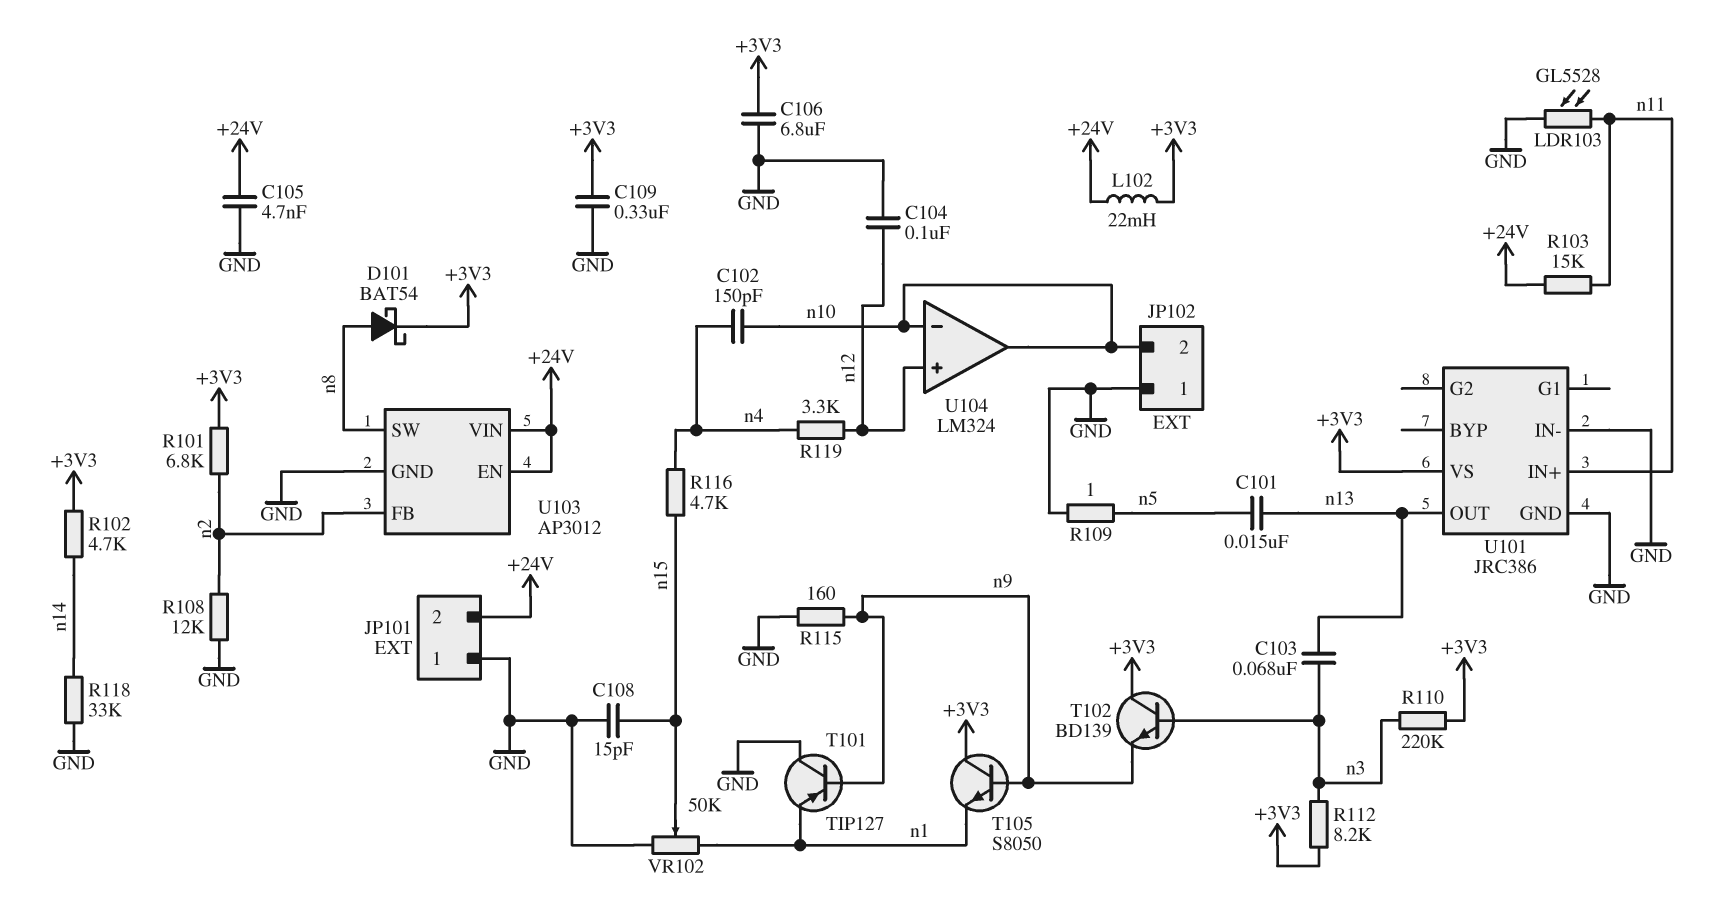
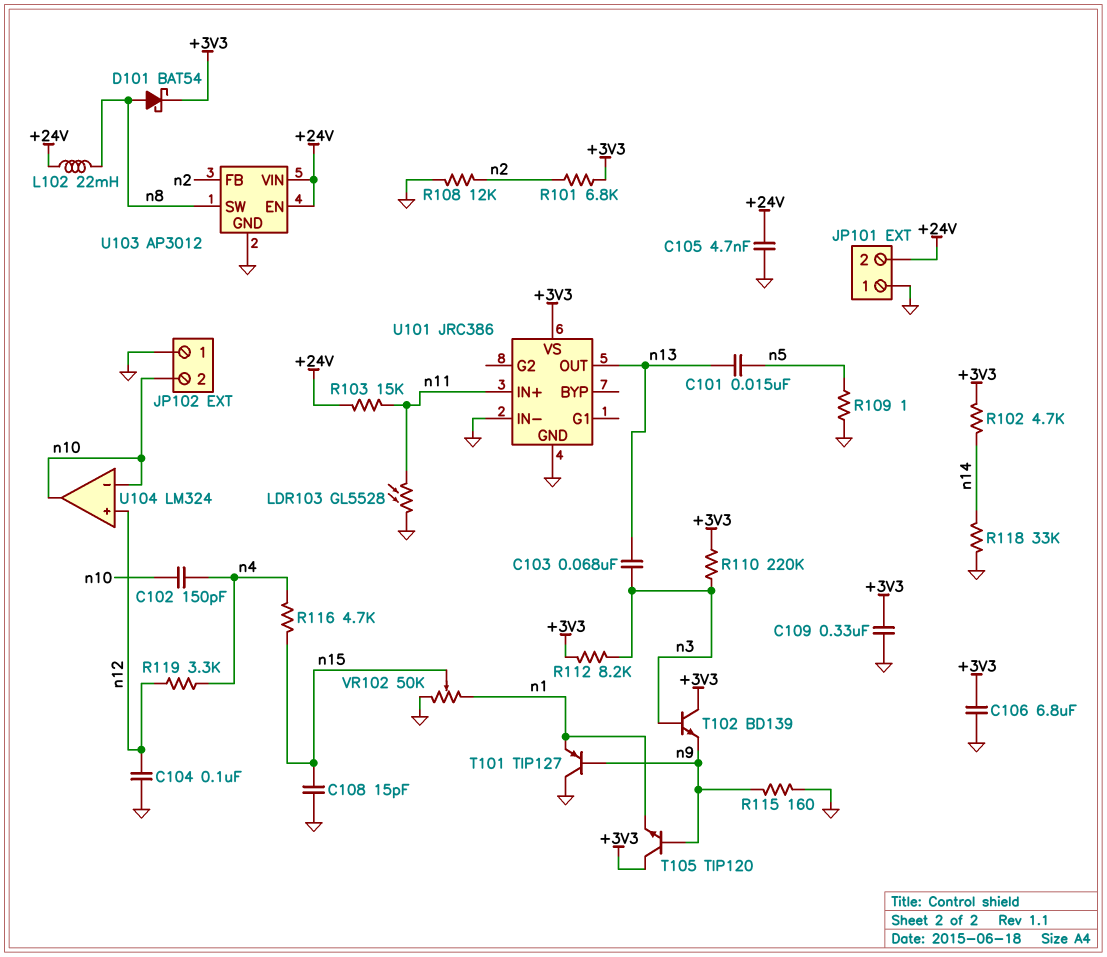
L102: 22mH (+3V3, +24V) -> 22mH (+24V, n8)
T105: NPN S8050 (B n9, C +3V3, E n1) -> NPN TIP120 (B n9, C +3V3, E n1)

